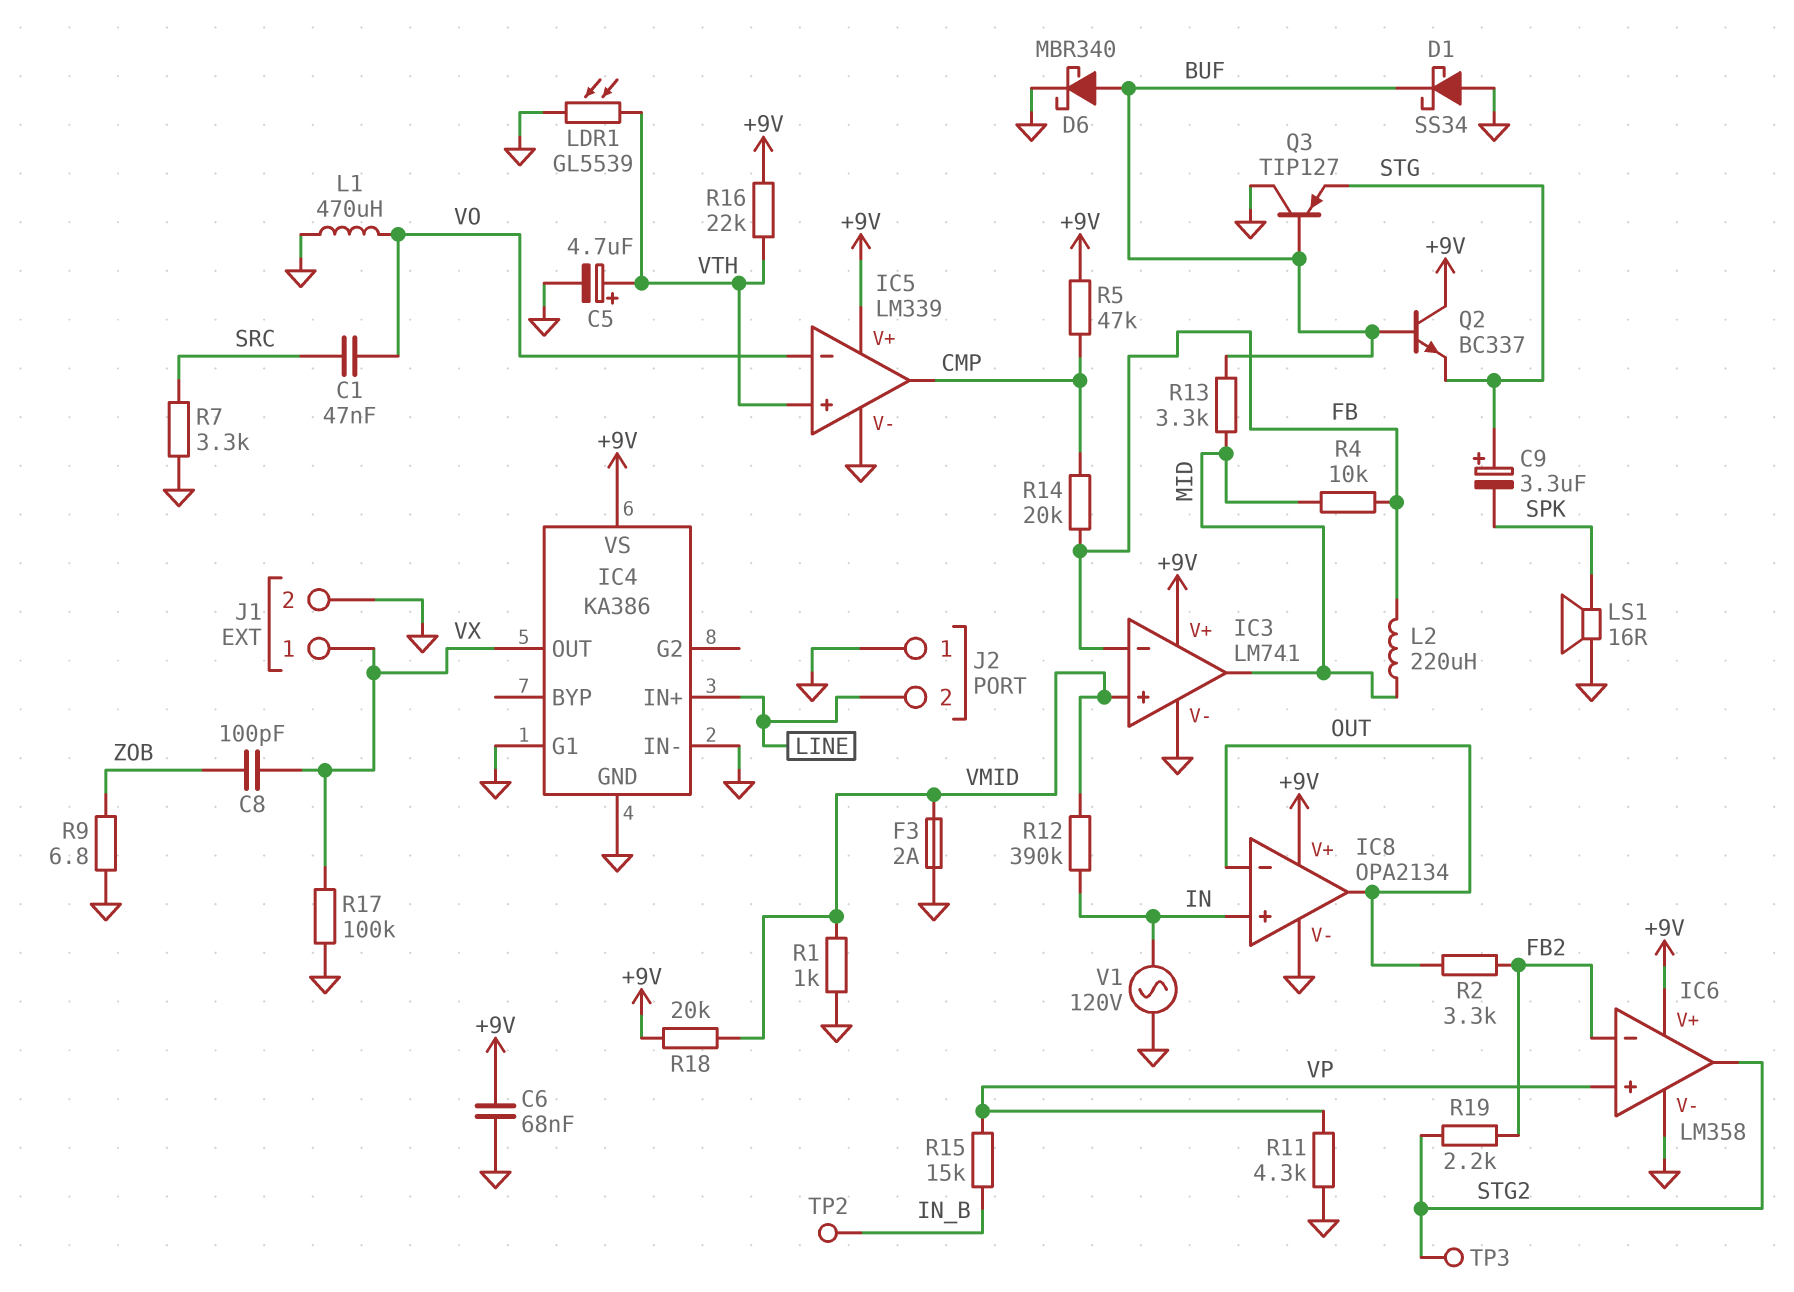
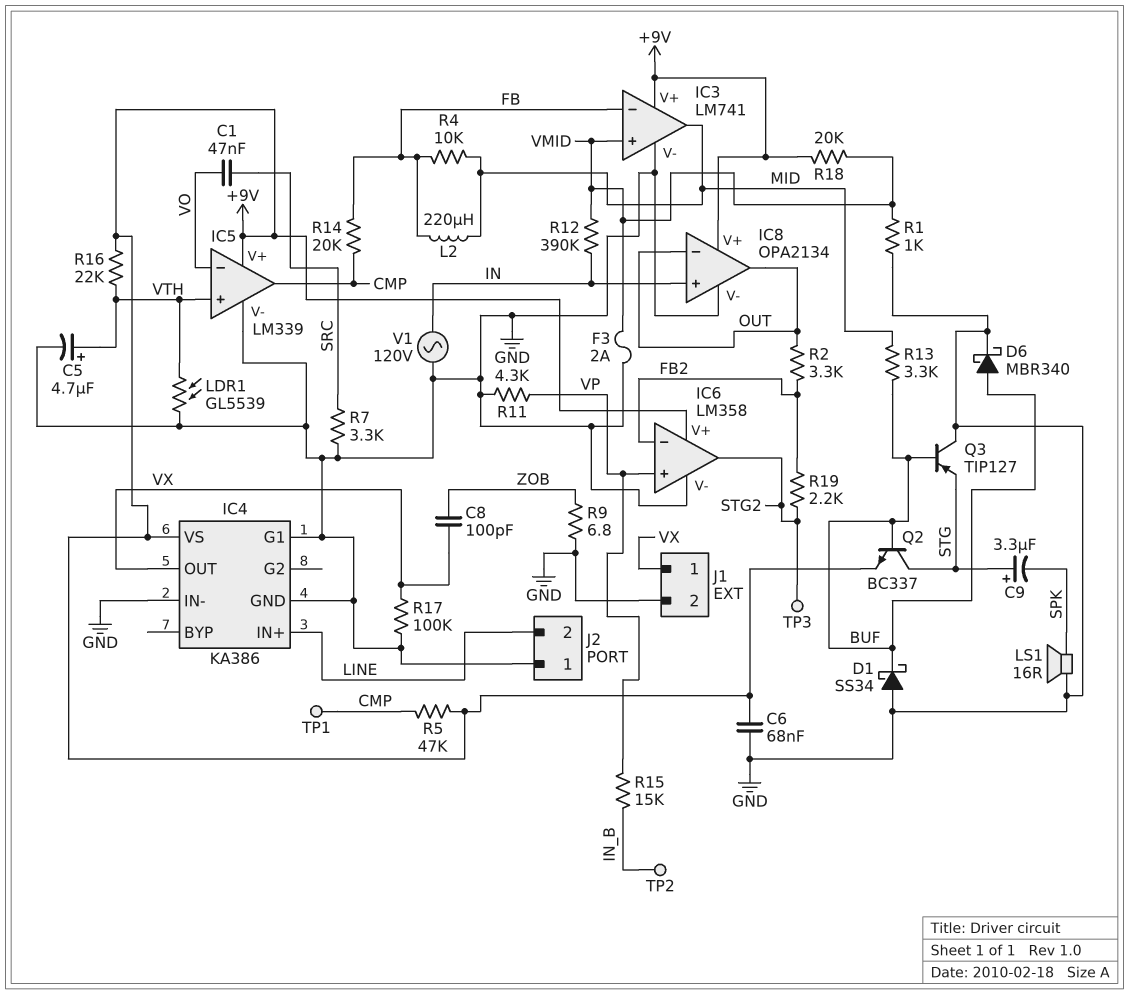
L1: 470uH (GND, VO) -> none
Q2: NPN BC337 (B BUF, C +9V, E STG) -> NPN BC337 (B BUF, C STG, E +9V)
TP1: none -> test point (CMP)

